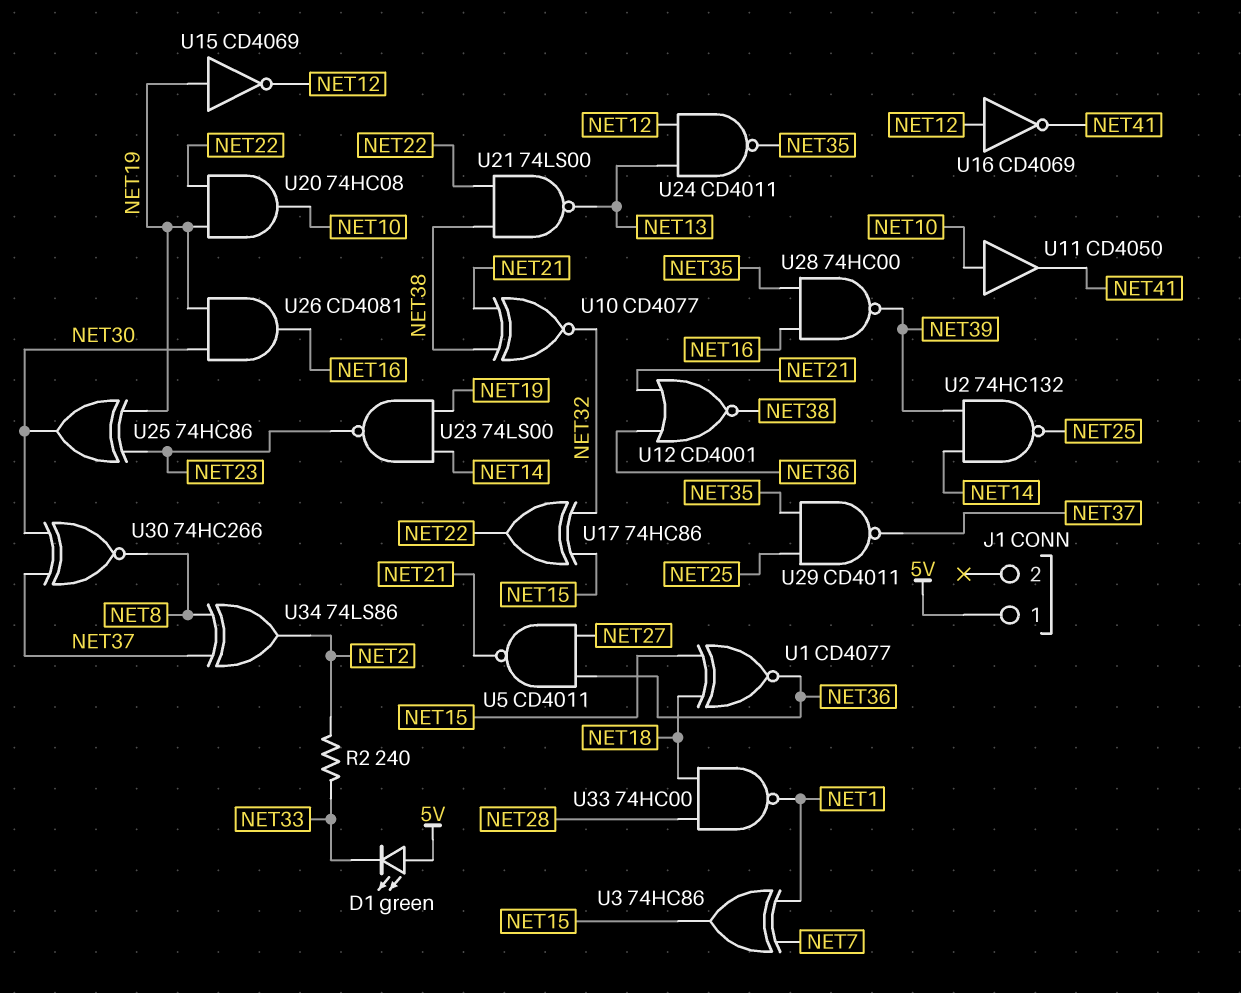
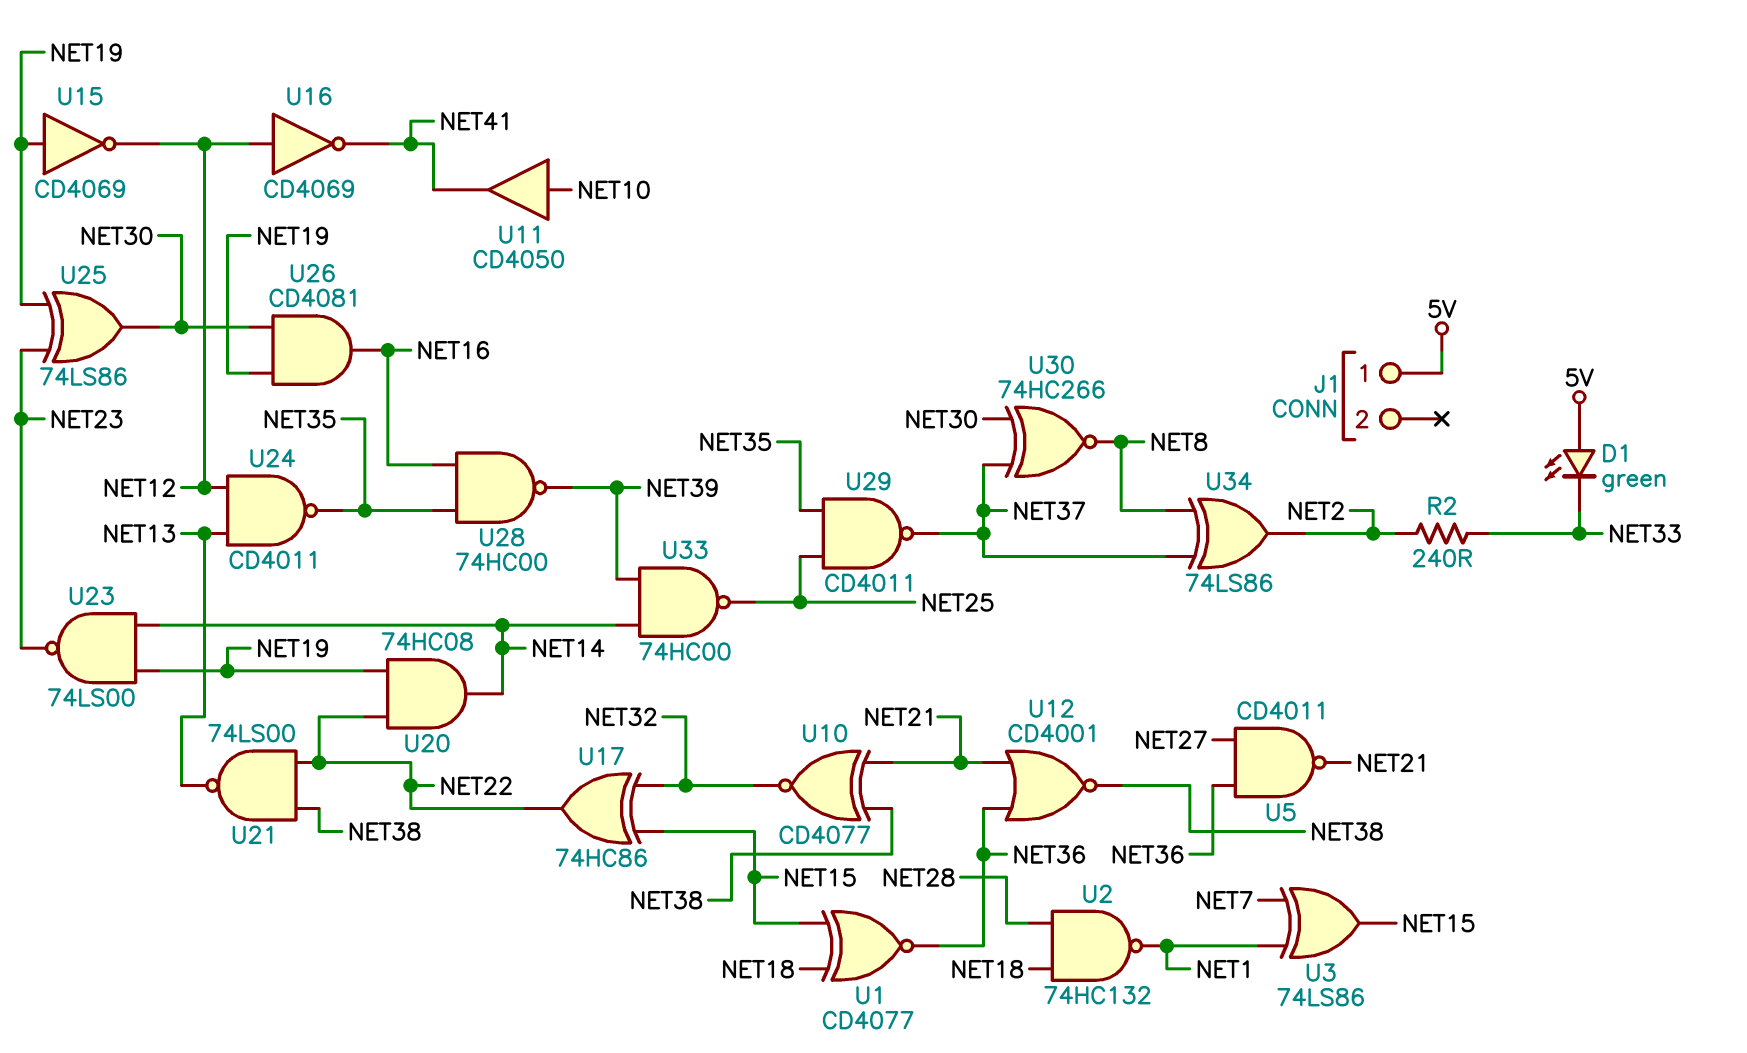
U2: NAND 74HC132 (in NET14, in NET39, out NET25) -> NAND 74HC132 (in NET18, in NET28, out NET1)
U3: XOR 74HC86 (in NET1, in NET7, out NET15) -> XOR 74LS86 (in NET1, in NET7, out NET15)
U20: AND 74HC08 (in NET19, in NET22, out NET10) -> AND 74HC08 (in NET19, in NET22, out NET14)
U25: XOR 74HC86 (in NET19, in NET23, out NET30) -> XOR 74LS86 (in NET19, in NET23, out NET30)
U33: NAND 74HC00 (in NET18, in NET28, out NET1) -> NAND 74HC00 (in NET14, in NET39, out NET25)

